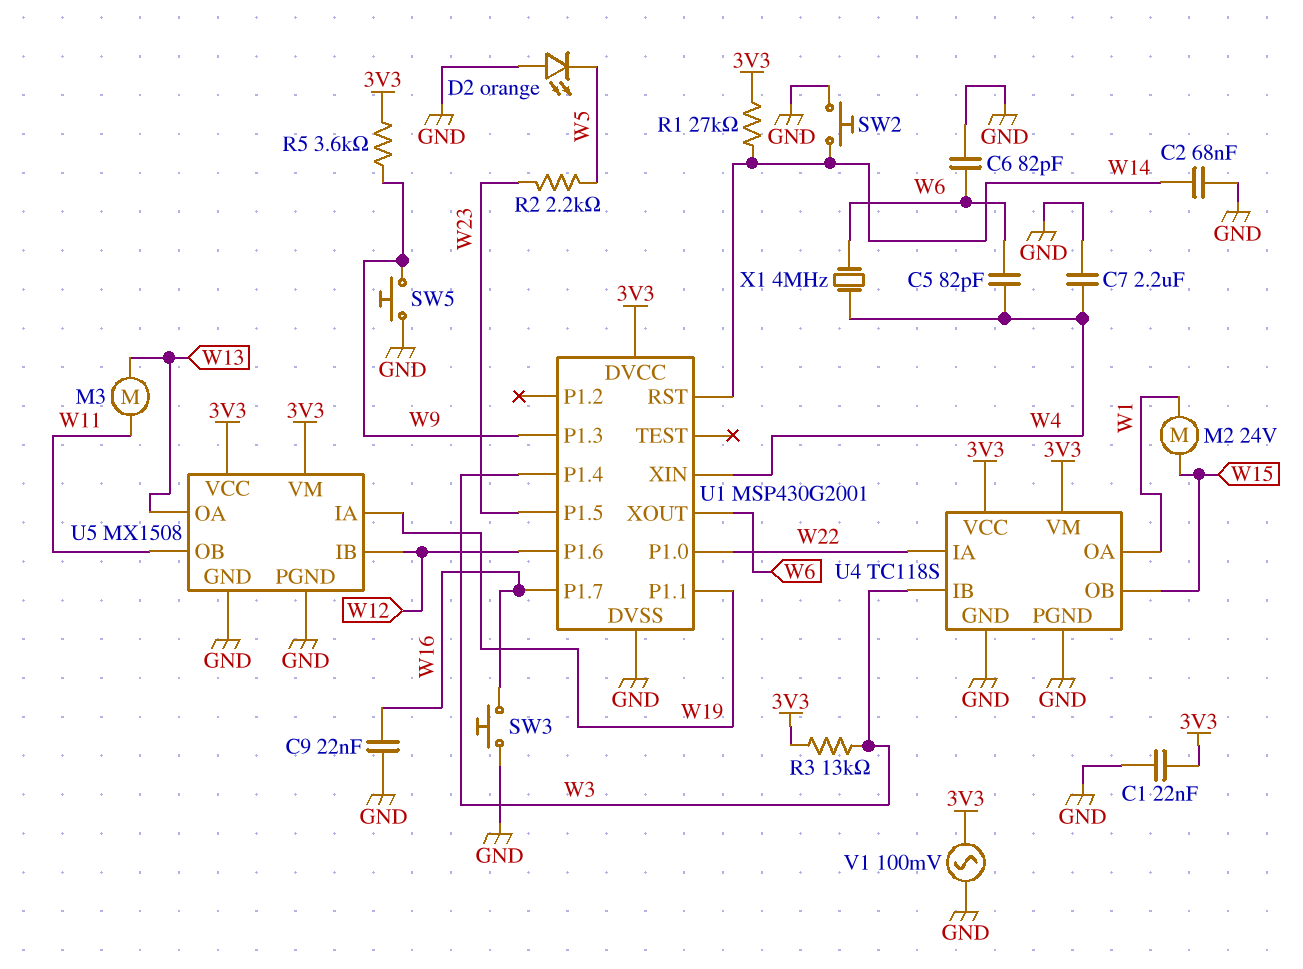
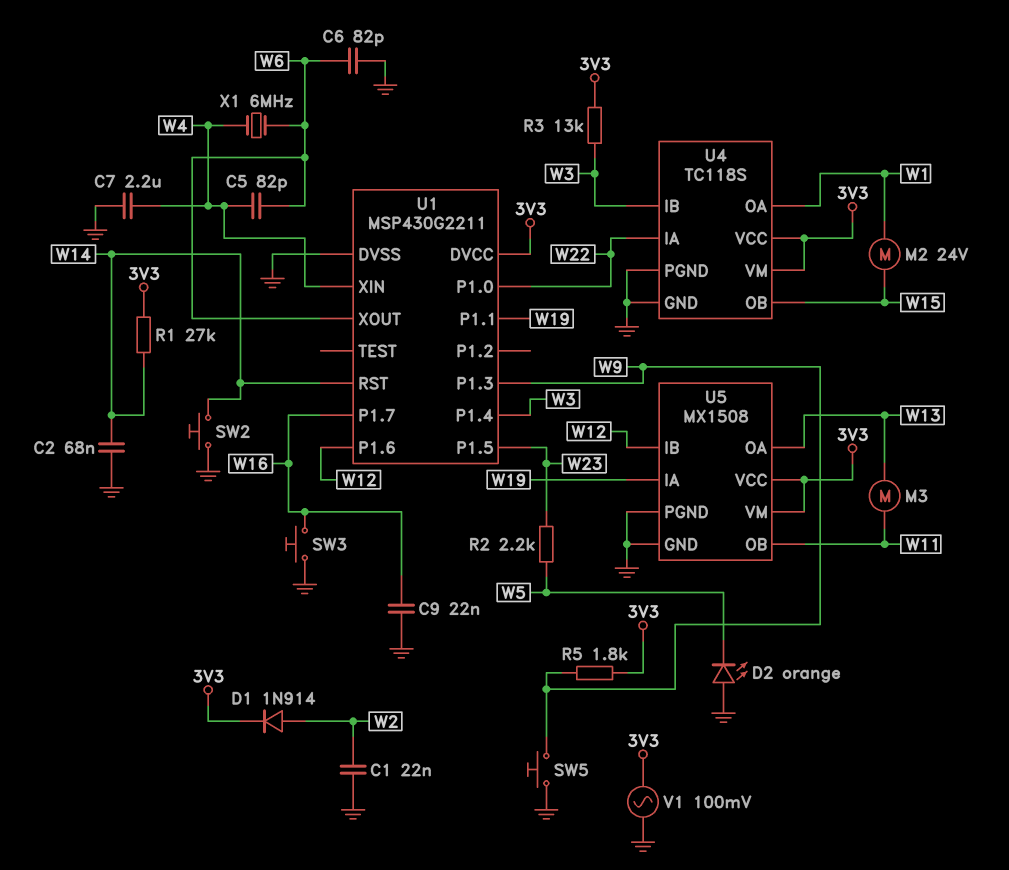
C1: 22nF (3V3, GND) -> 22nF (GND, W2)
D1: none -> diode 1N914 (A W2, K 3V3)
R5: 3.6k (3V3, W9) -> 1.8k (3V3, W9)
U1: MSP430G2001 -> MSP430G2211
X1: 4MHz (W4, W6) -> 6MHz (W4, W6)

